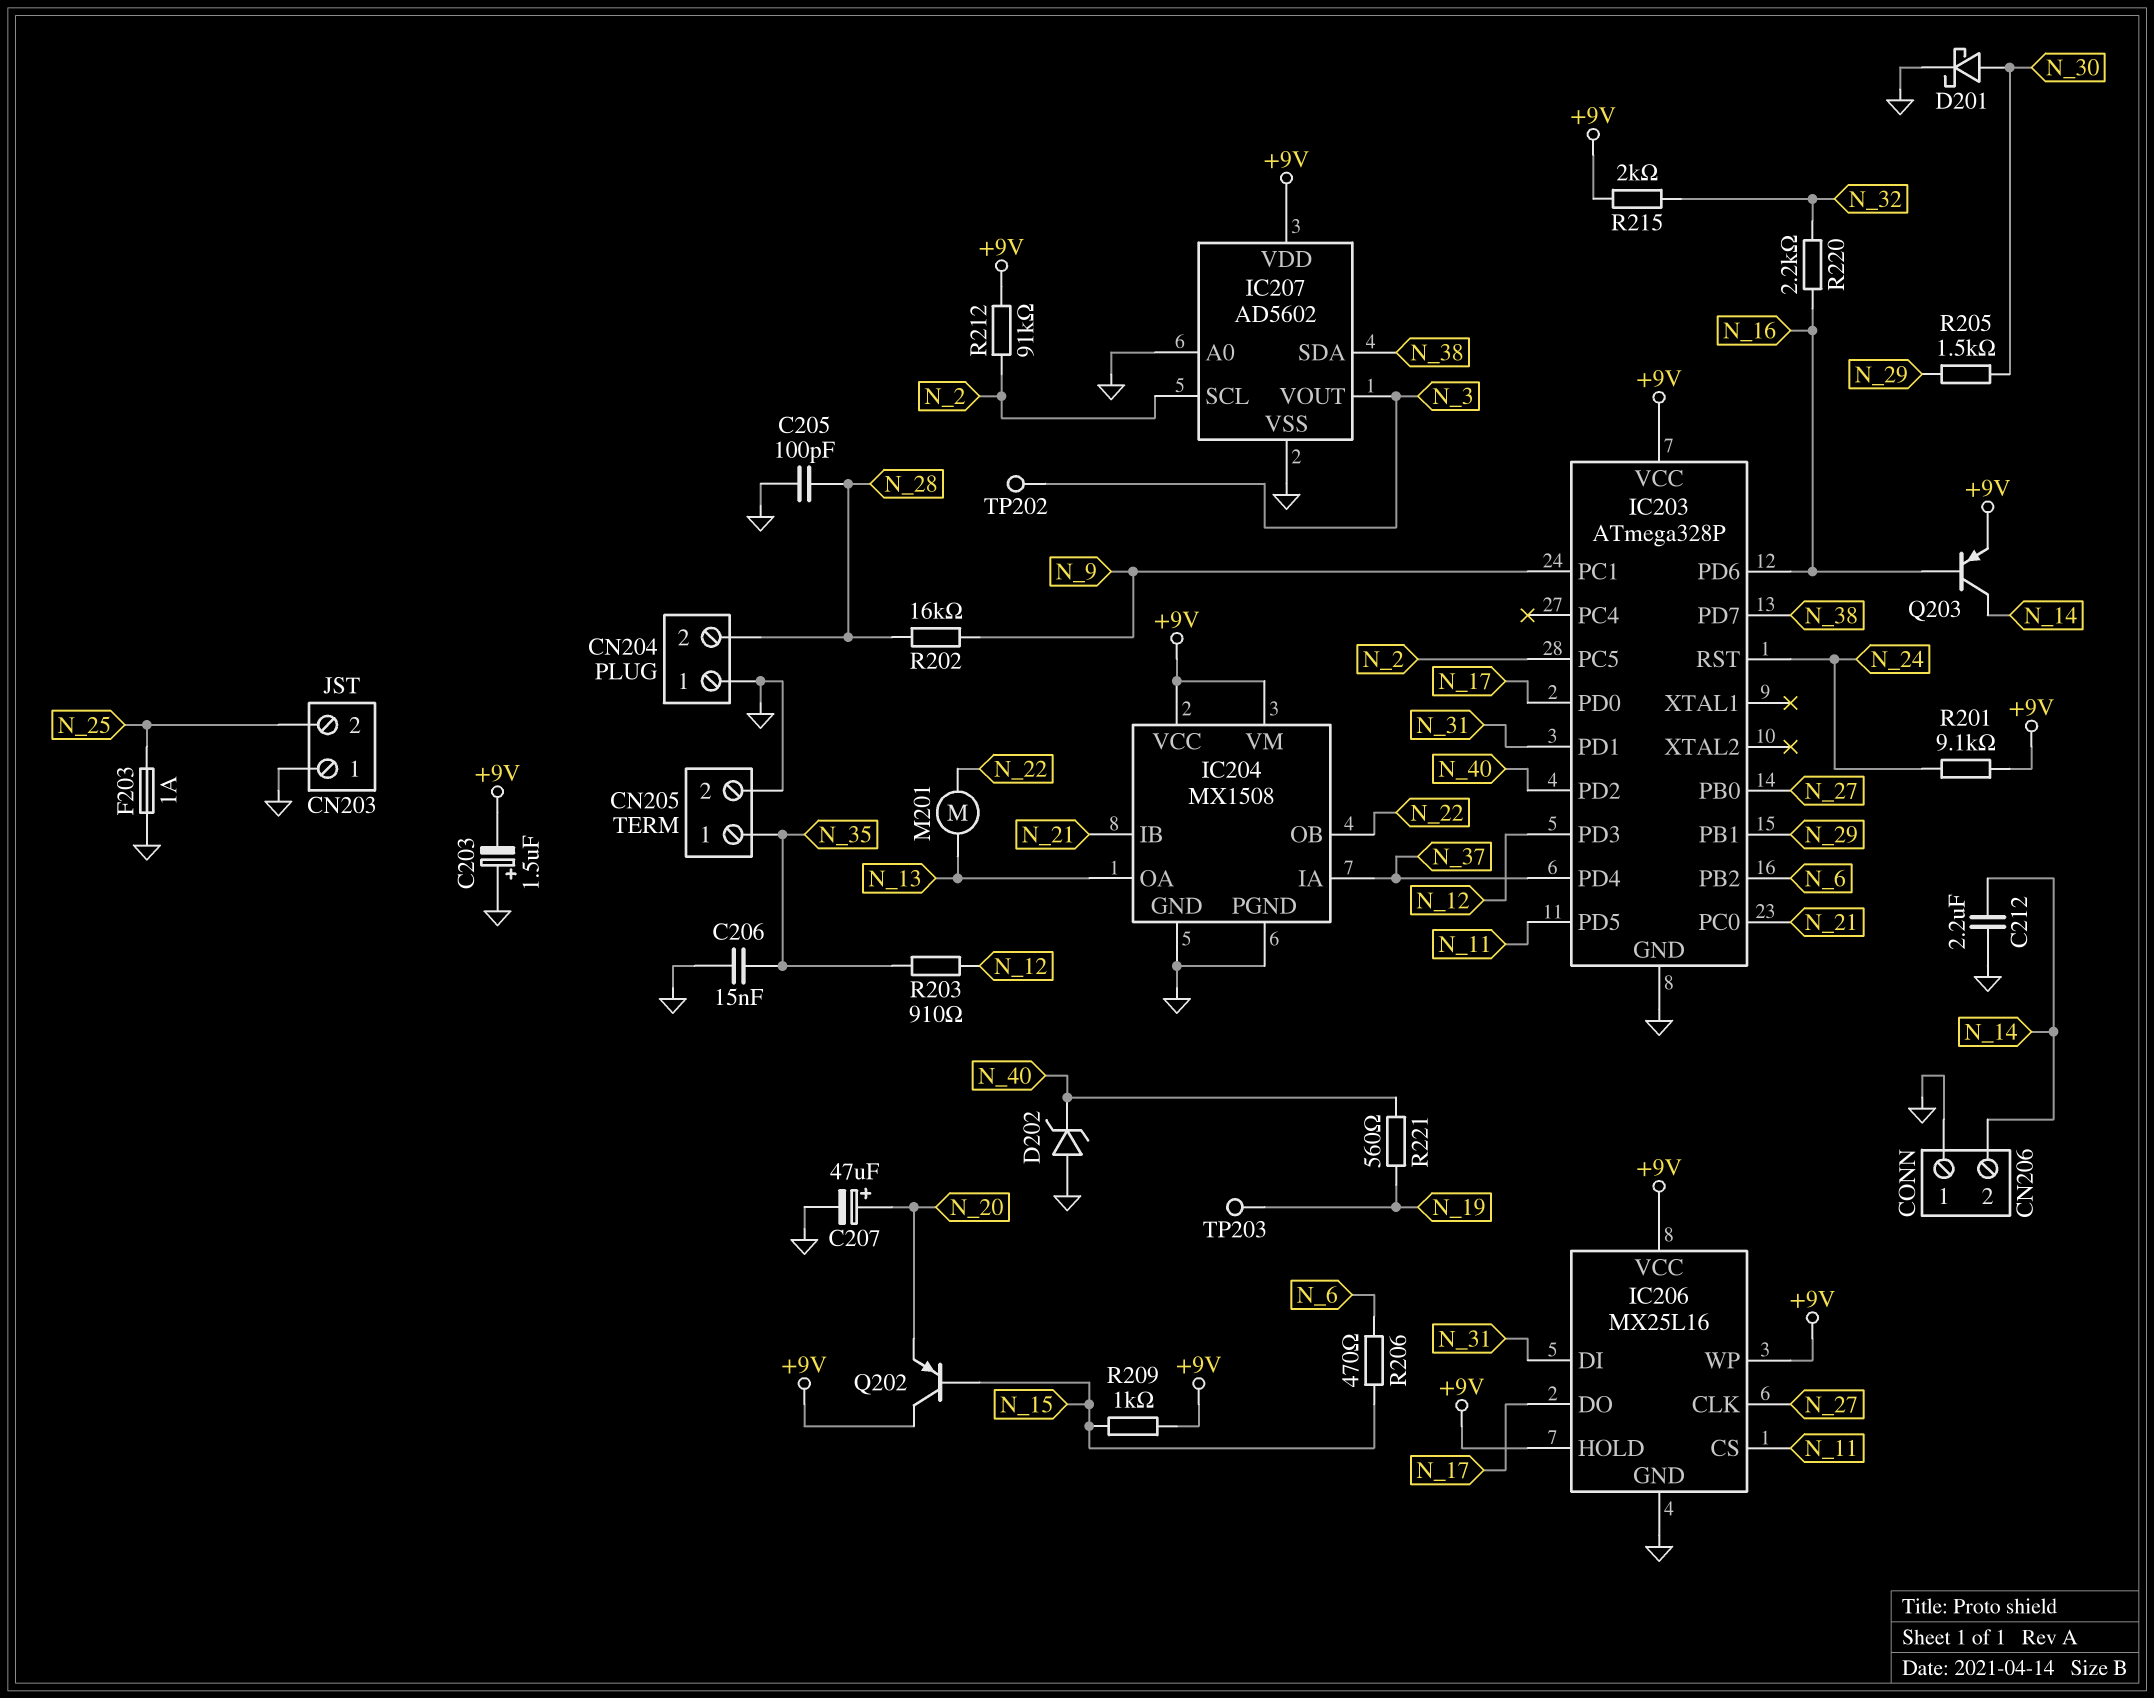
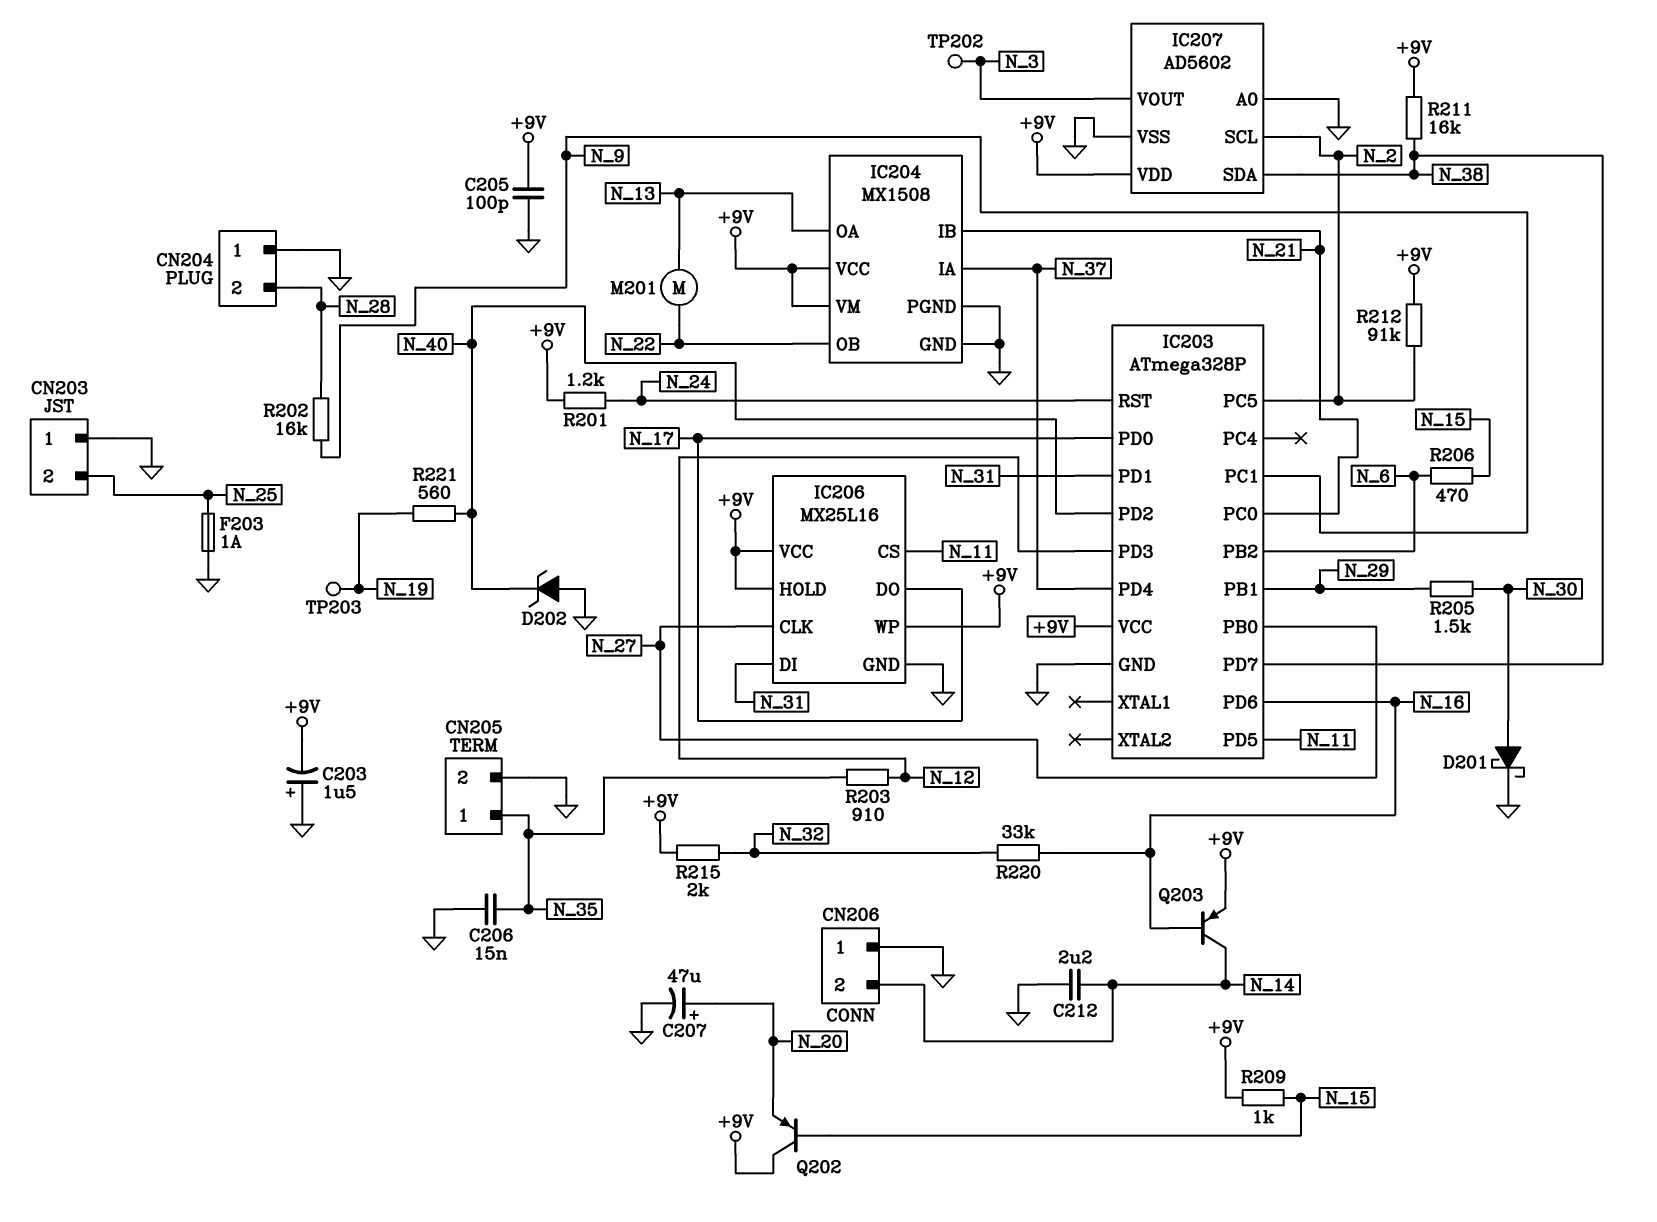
C205: 100pF (GND, N_28) -> 100pF (+9V, GND)
R201: 9.1k (+9V, N_24) -> 1.2k (+9V, N_24)
R211: none -> 16k (+9V, N_38)
R220: 2.2k (N_16, N_32) -> 33k (N_16, N_32)

